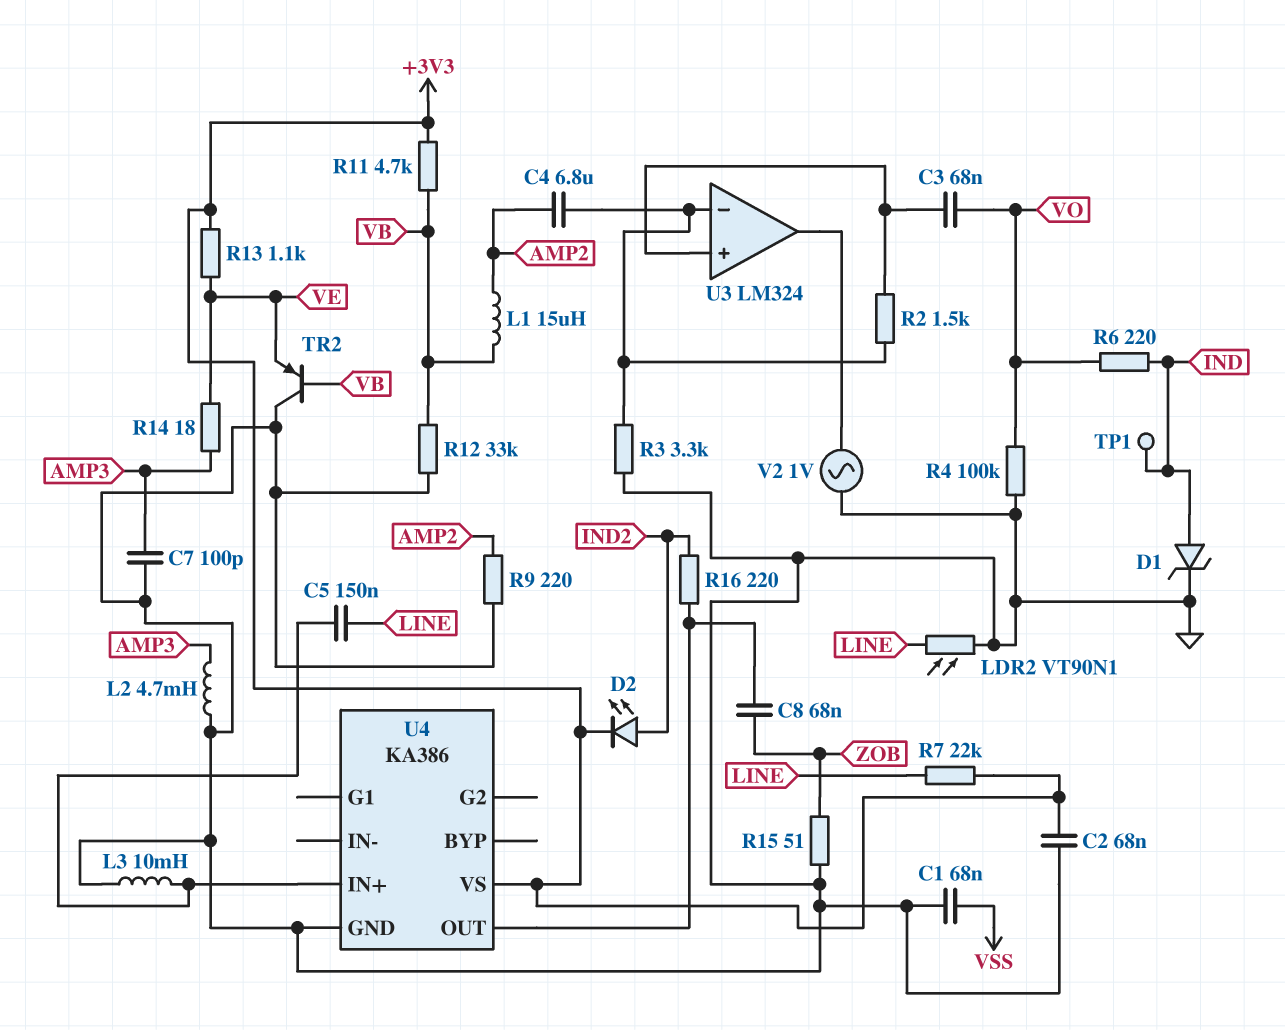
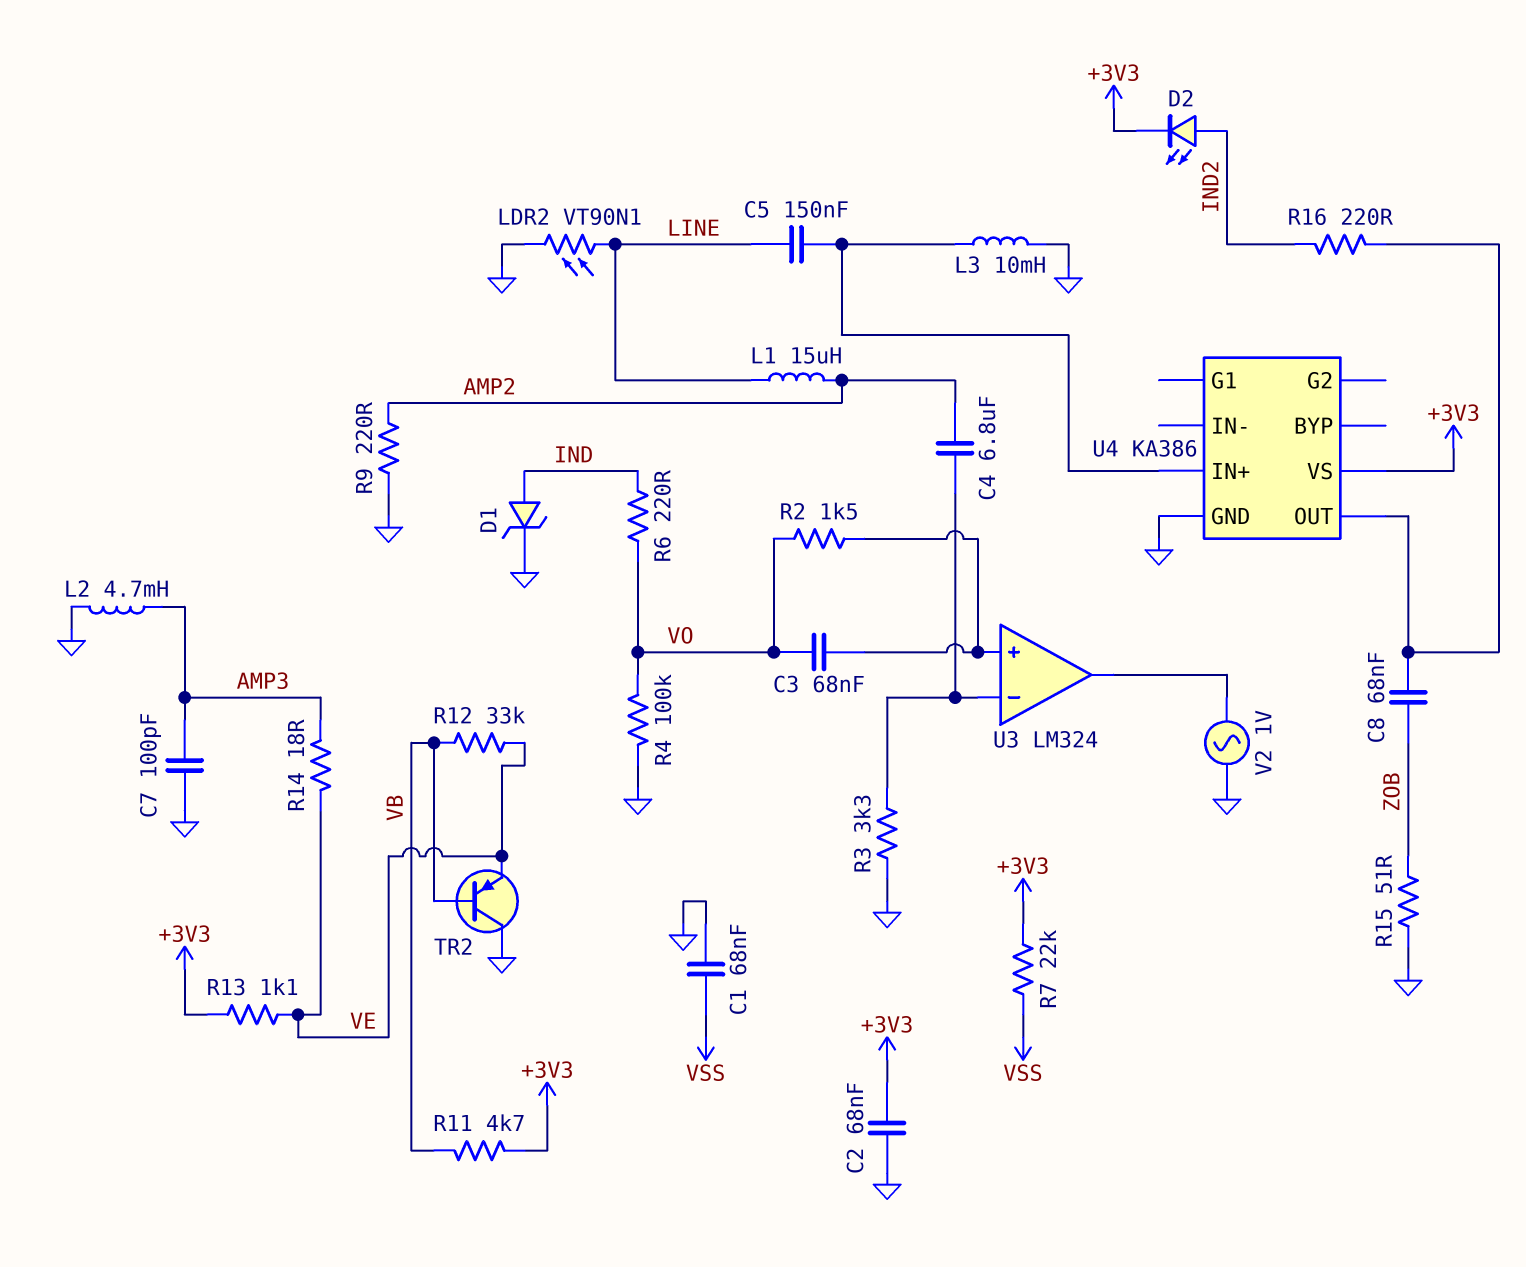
L1: 15uH (AMP2, VB) -> 15uH (AMP2, LINE)
R2: 1.5k (U3/in+, U3/in-) -> 1.5k (U3/in+, VO)
R7: 22k (+3V3, LINE) -> 22k (+3V3, VSS)
R12: 33k (GND, VB) -> 33k (VB, VE)
TP1: test point (IND) -> none

